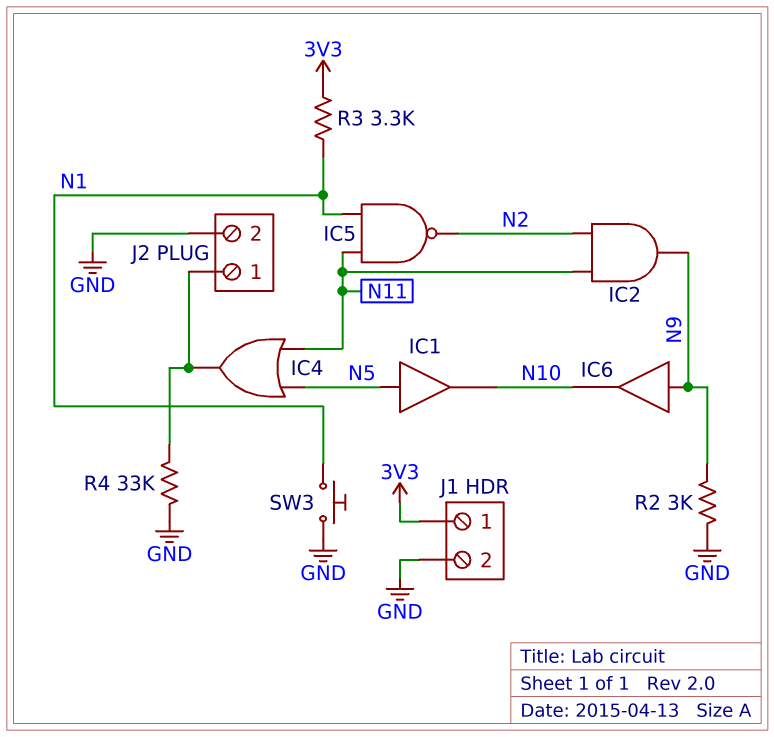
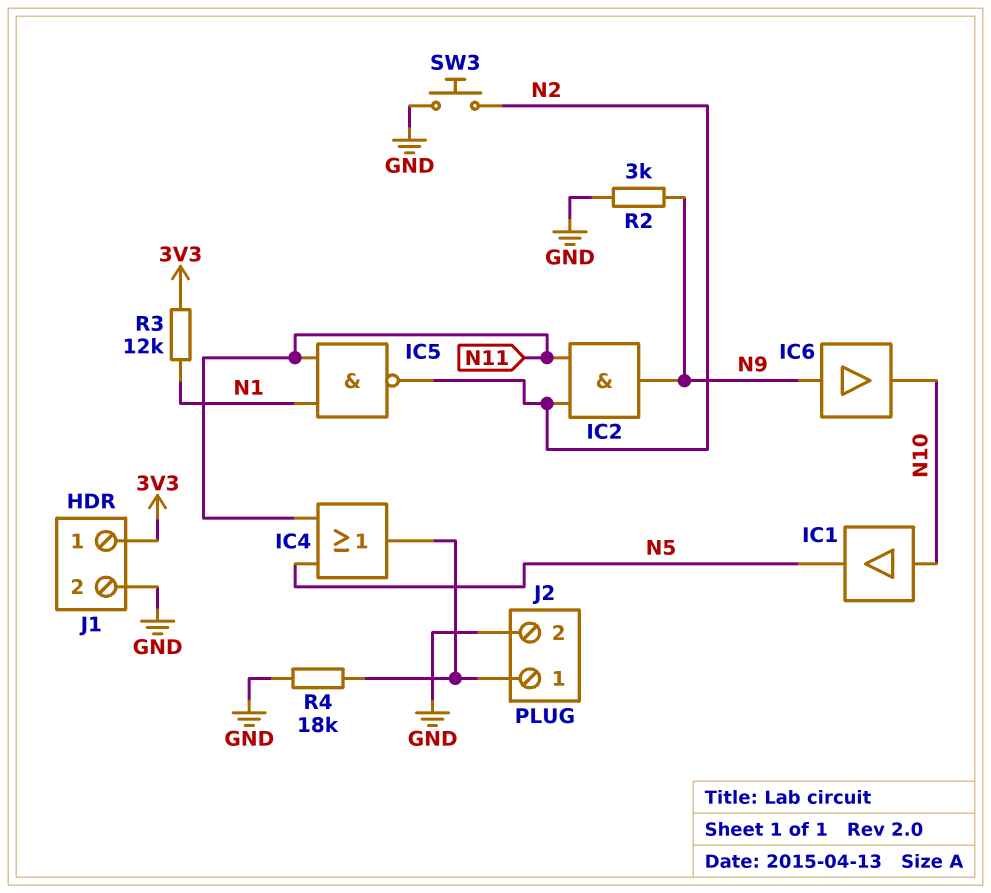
IC1: buffer (in N5, out N10) -> buffer (in N10, out N5)
R3: 3.3k (3V3, N1) -> 12k (3V3, N1)
R4: 33k (GND, J2/1) -> 18k (GND, J2/1)
SW3: button (GND, N1) -> button (GND, N2)

